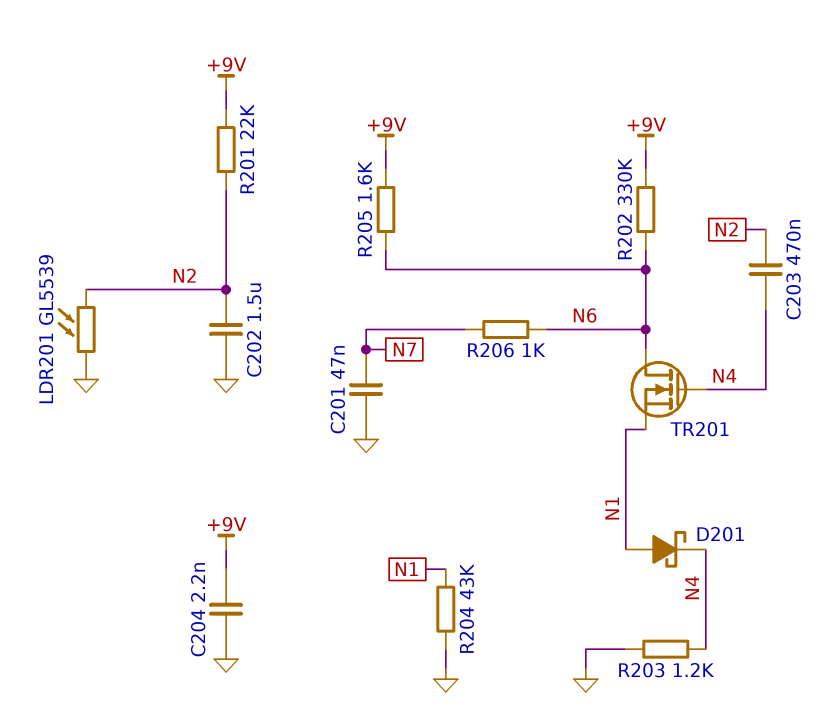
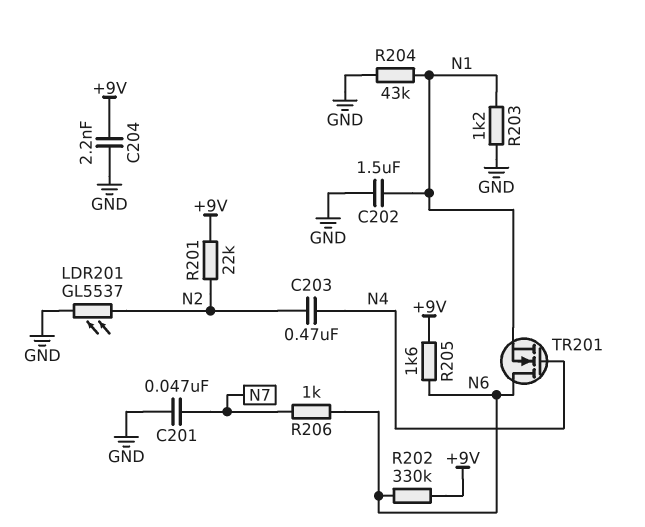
C202: 1.5uF (GND, N2) -> 1.5uF (GND, N1)
D201: schottky (A N1, K N4) -> none
LDR201: GL5539 (GND, N2) -> GL5537 (GND, N2)
R203: 1.2k (GND, N4) -> 1.2k (GND, N1)

